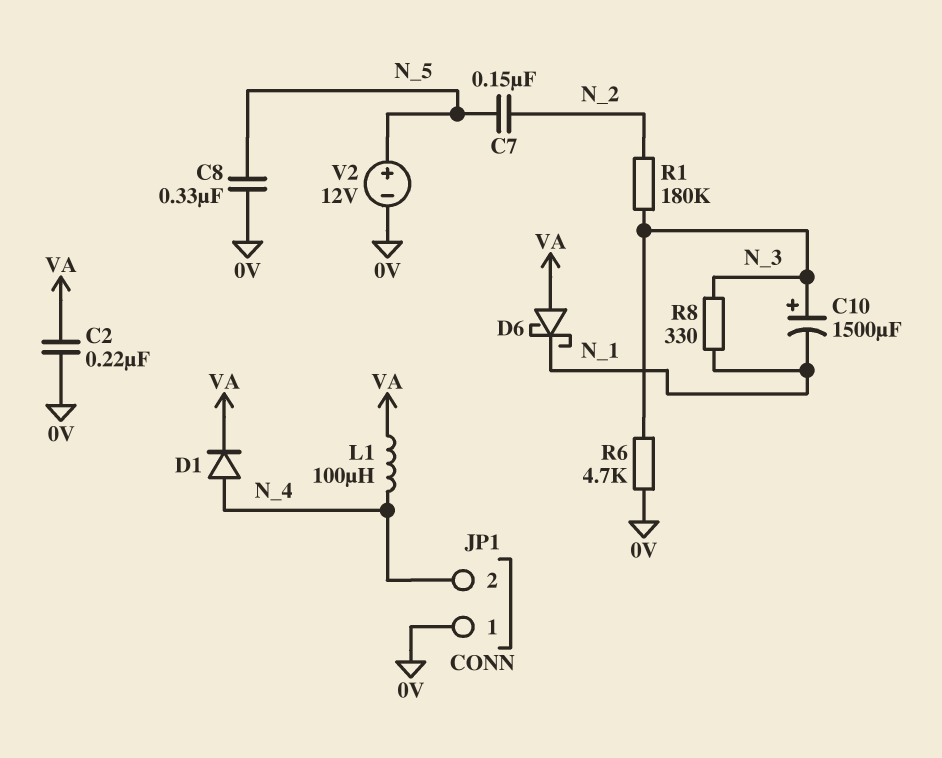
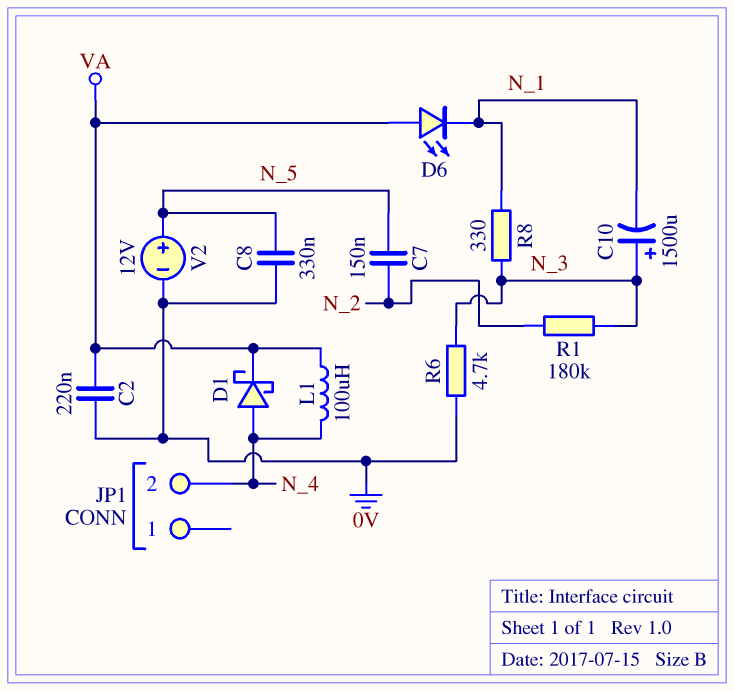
D1: diode (A N_4, K VA) -> schottky (A N_4, K VA)
D6: schottky (A VA, K N_1) -> LED (A VA, K N_1)
JP1 pin 1: 0V -> none

